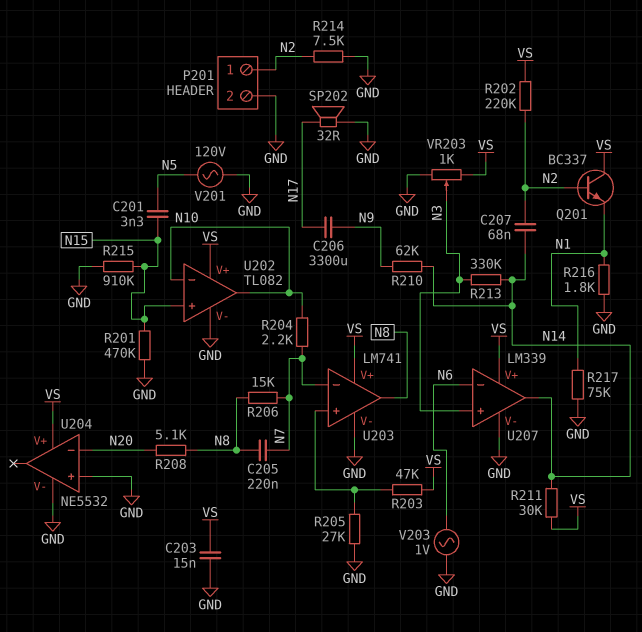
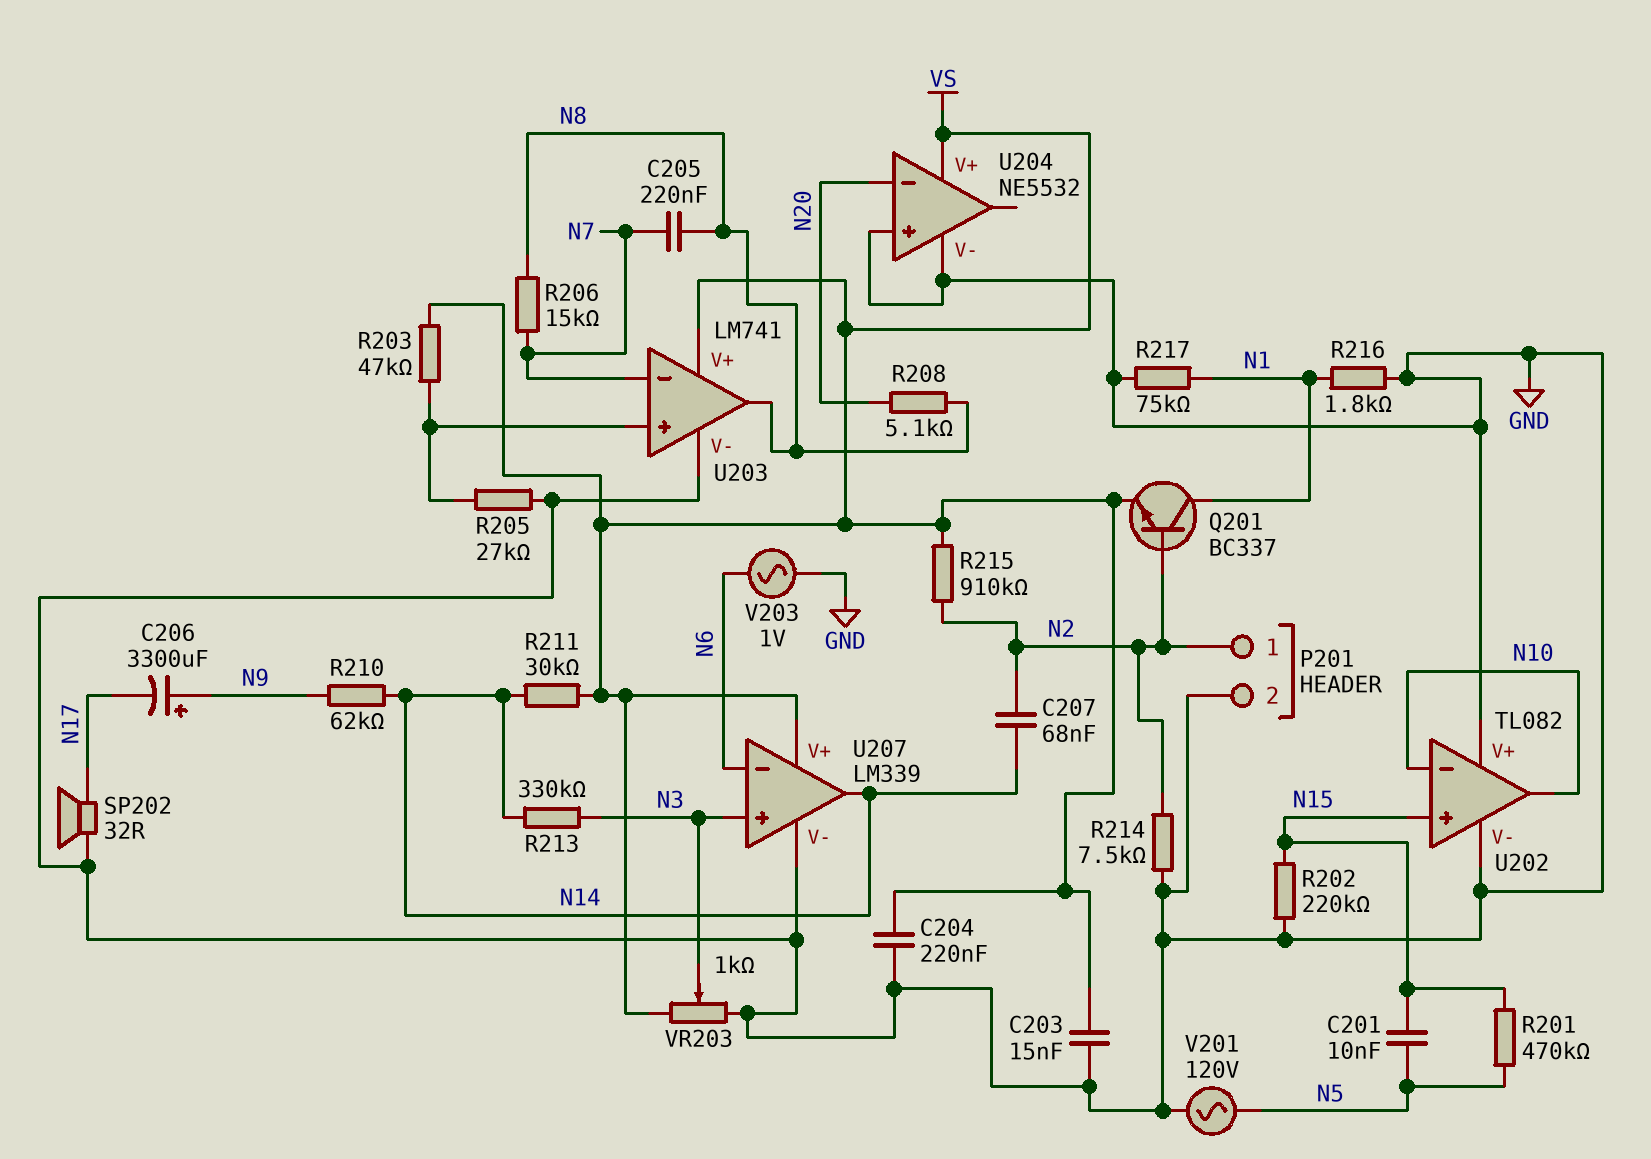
C201: 3.3nF (N5, N15) -> 10nF (N5, N15)
C204: none -> 220nF (GND, VS)
C206: 3300uF (N9, N17) -> 3300uF (plus N9, minus N17)
Q201: NPN BC337 (B N2, C VS, E N1) -> NPN BC337 (B N2, C N1, E VS)
R201: 470k (GND, N15) -> 470k (N5, N15)
R202: 220k (N2, VS) -> 220k (GND, N15)
R204: 2.2k (N7, N10) -> none
R215: 910k (GND, N15) -> 910k (N2, VS)
U202 pin V+: VS -> GND

